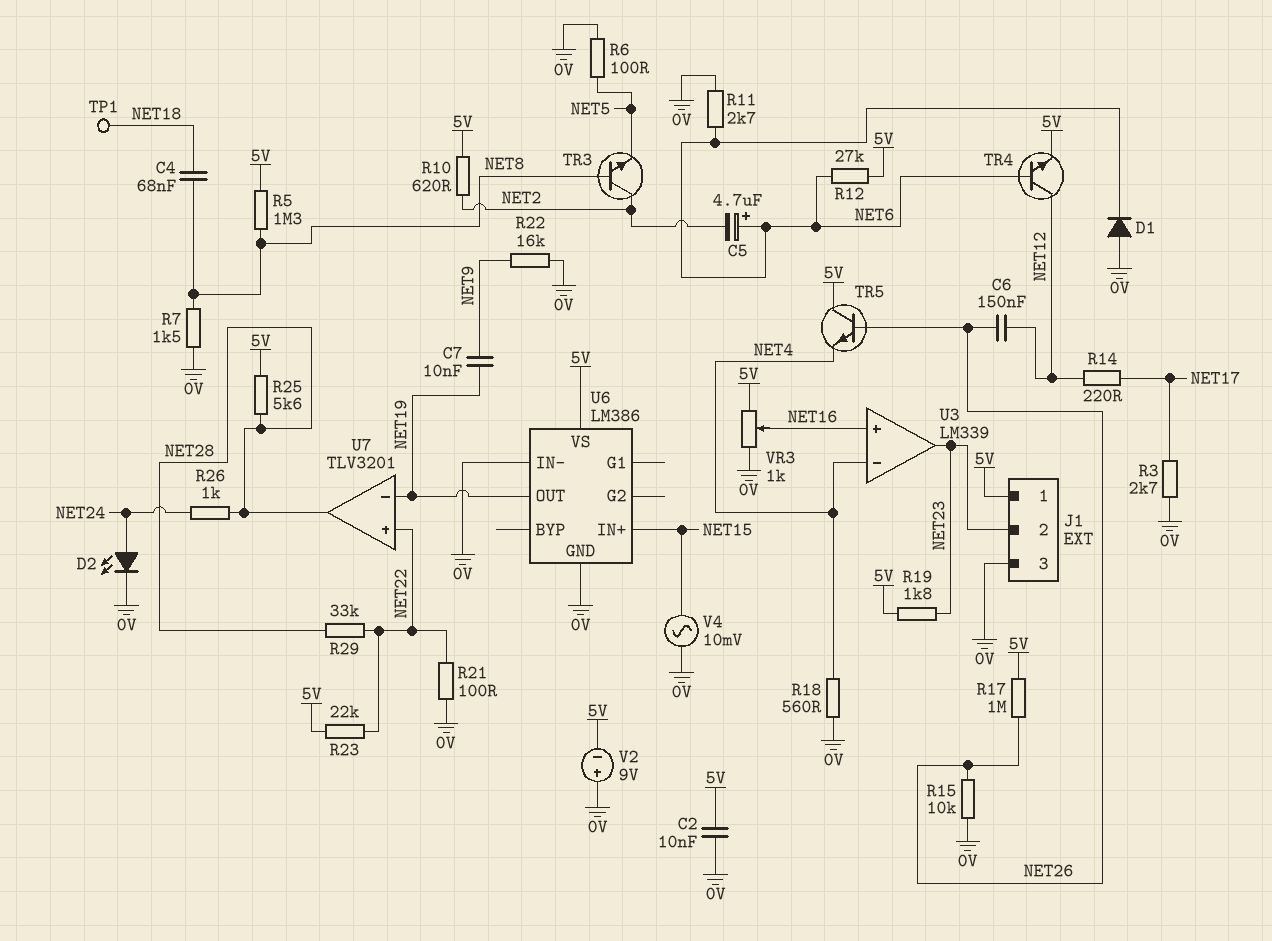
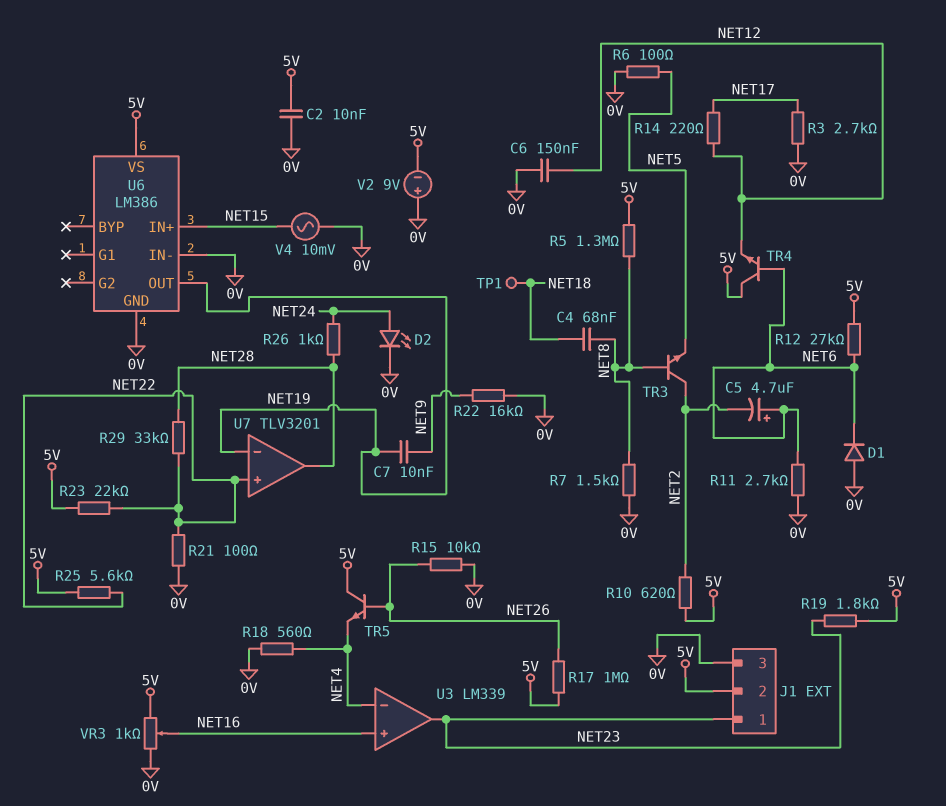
C6: 150nF (NET12, NET26) -> 150nF (0V, NET12)
J1 pin 1: 5V -> NET23
J1 pin 2: NET23 -> 5V
R25: 5.6k (5V, NET28) -> 5.6k (5V, NET22)
TR4: NPN (B NET6, C NET12, E 5V) -> NPN (B NET6, C 5V, E NET12)

